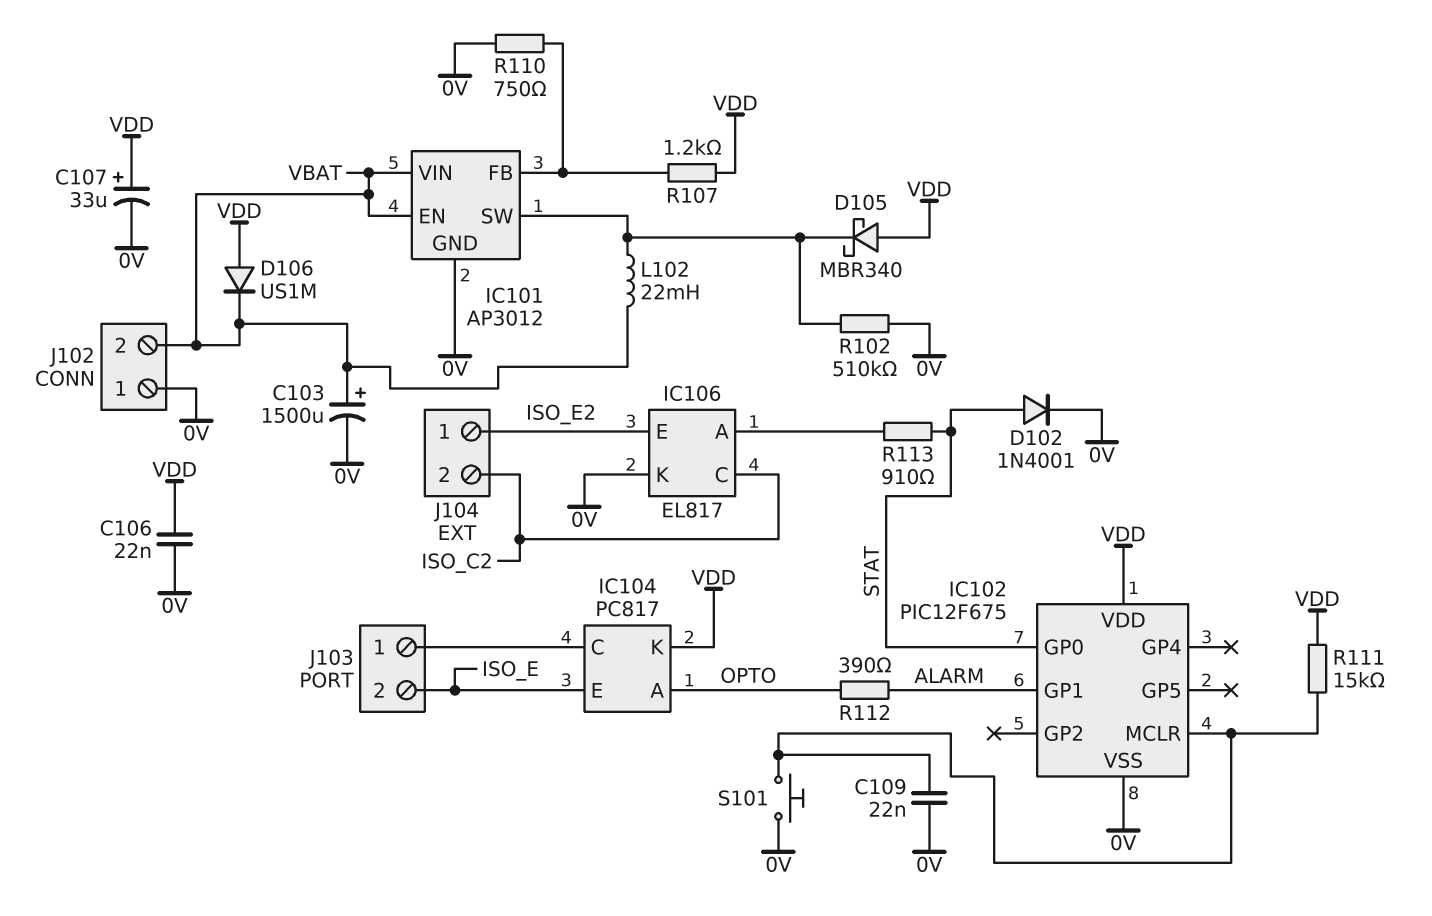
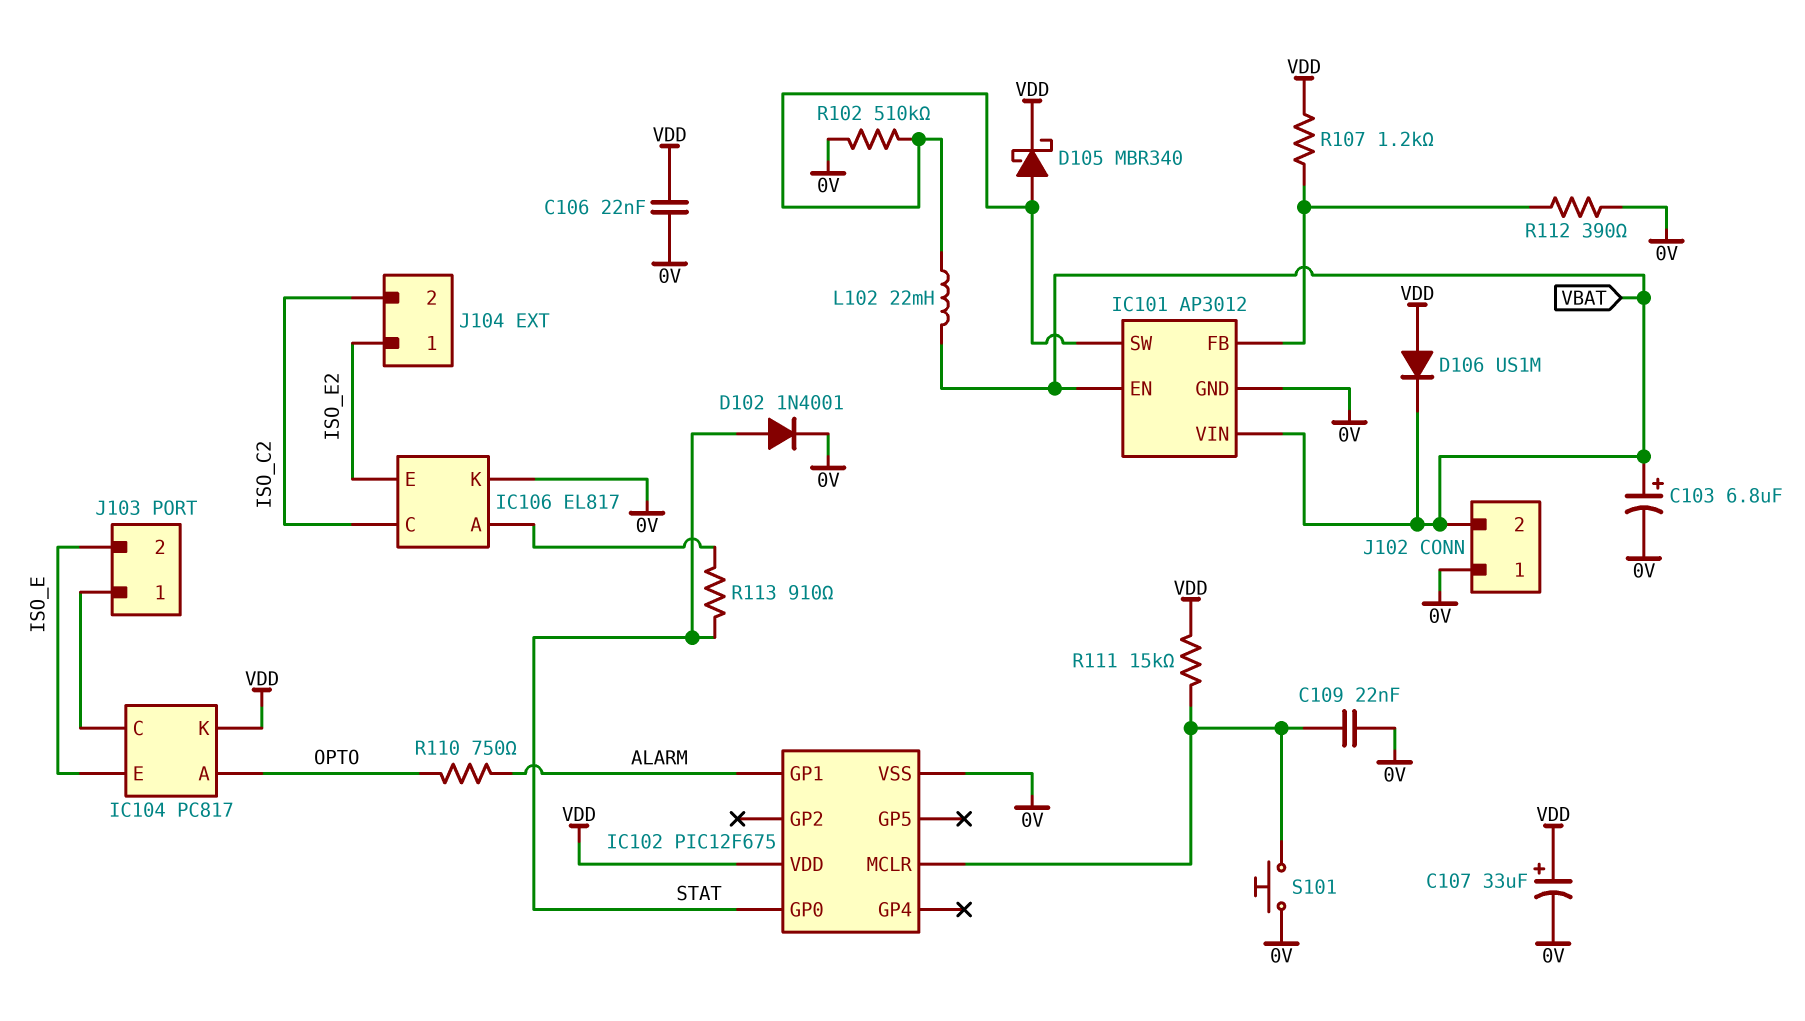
C103: 1500uF (plus VBAT, minus 0V) -> 6.8uF (plus VBAT, minus 0V)
D105: schottky MBR340 (A VDD, K IC101/SW) -> schottky MBR340 (A IC101/SW, K VDD)
R110: 750 (0V, IC101/FB) -> 750 (ALARM, OPTO)
R112: 390 (ALARM, OPTO) -> 390 (0V, IC101/FB)

